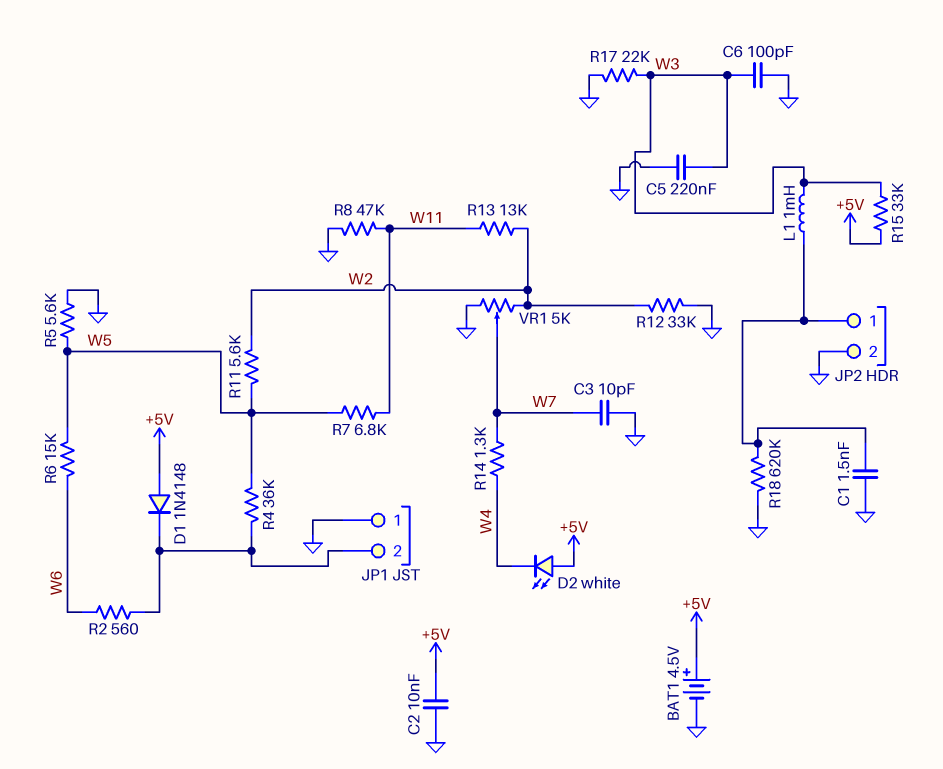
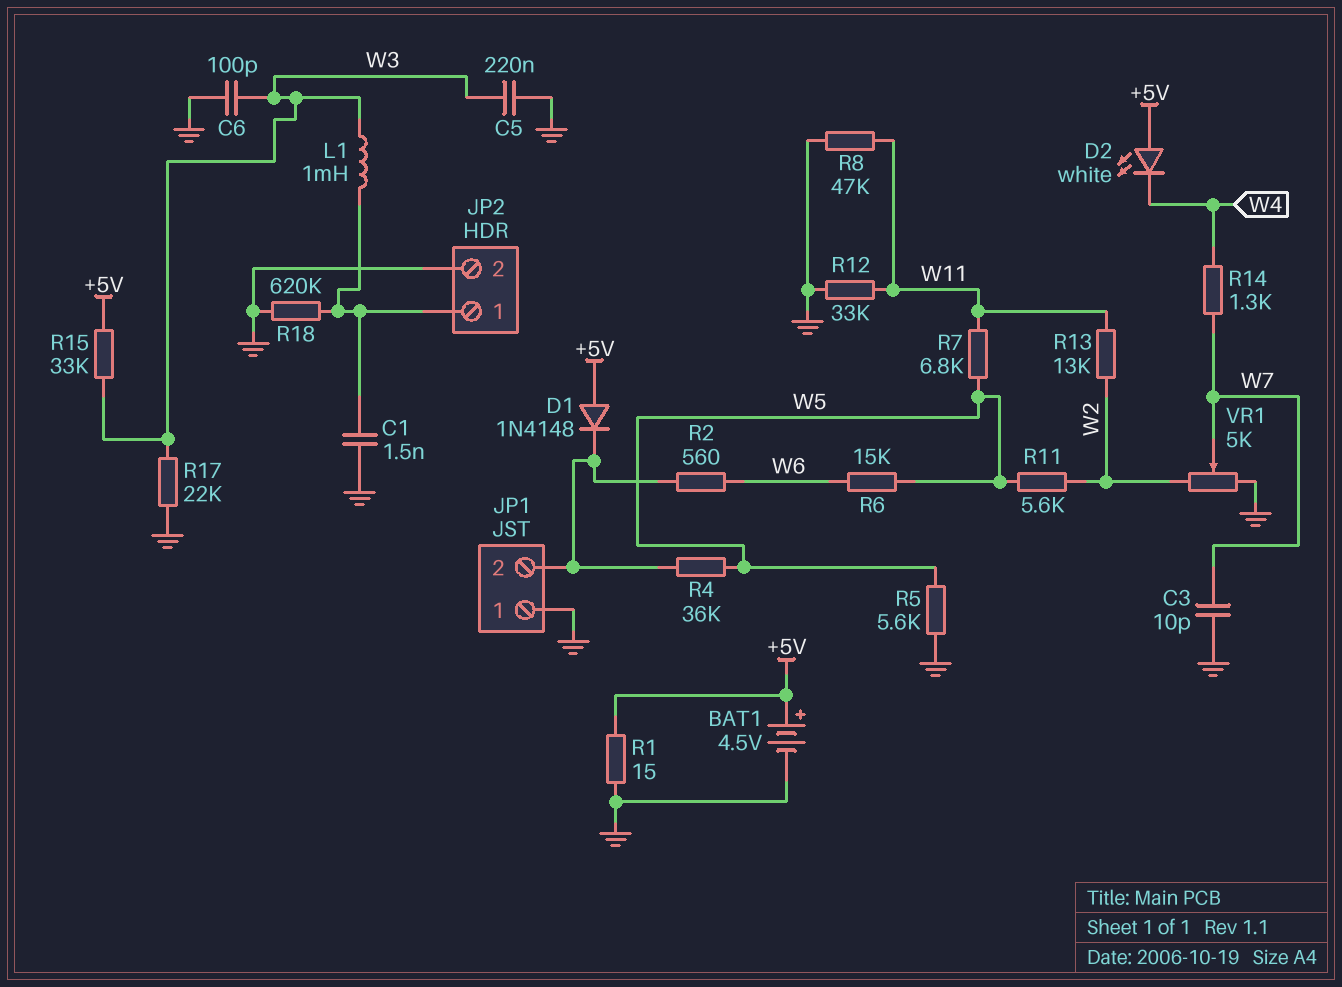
C2: 10nF (+5V, GND) -> none
R1: none -> 15 (+5V, GND)
R12: 33k (GND, W2) -> 33k (GND, W11)

